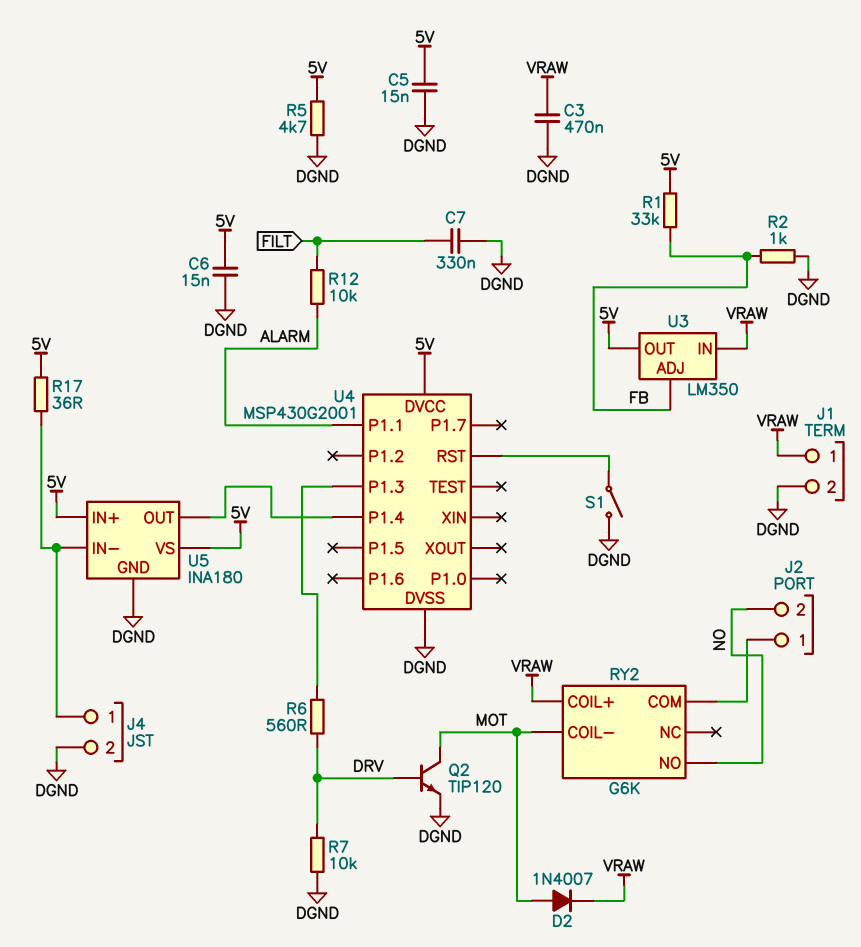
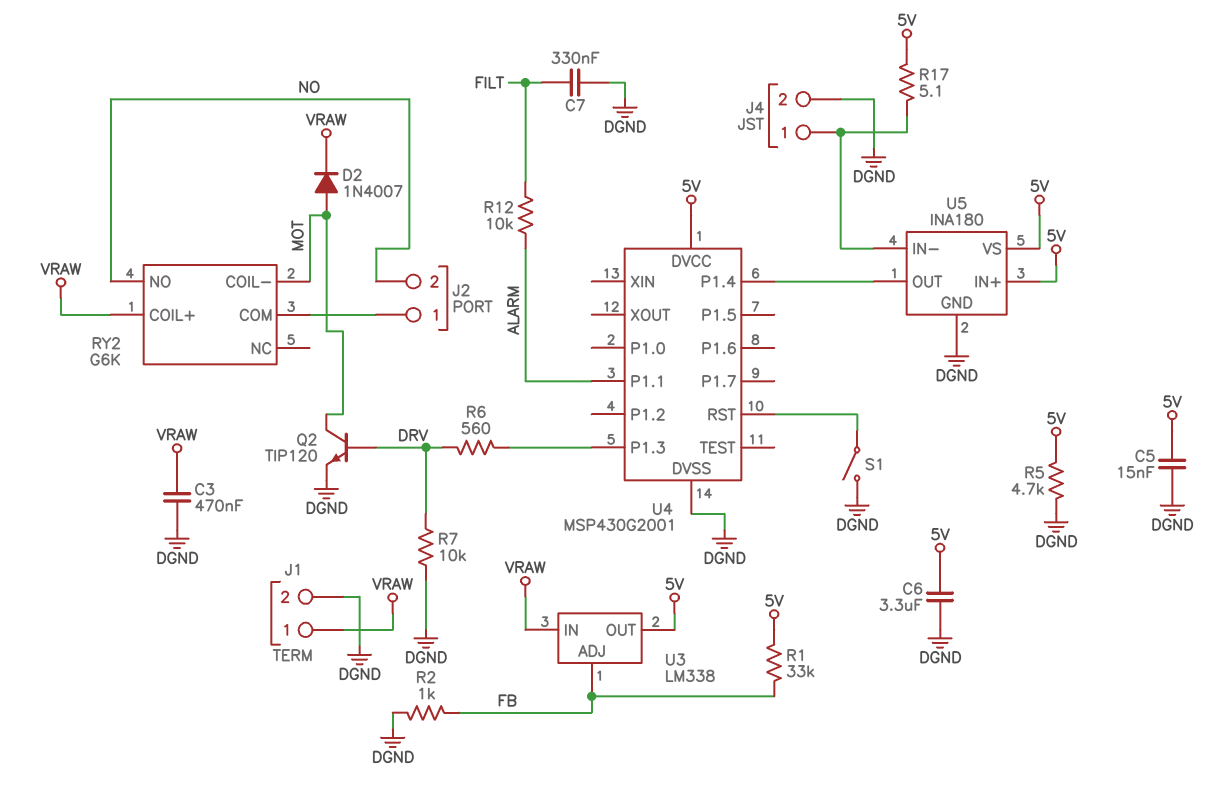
C6: 15nF (5V, DGND) -> 3.3uF (5V, DGND)
R17: 36 (5V, J4/1) -> 5.1 (5V, J4/1)
U3: LM350 -> LM338

